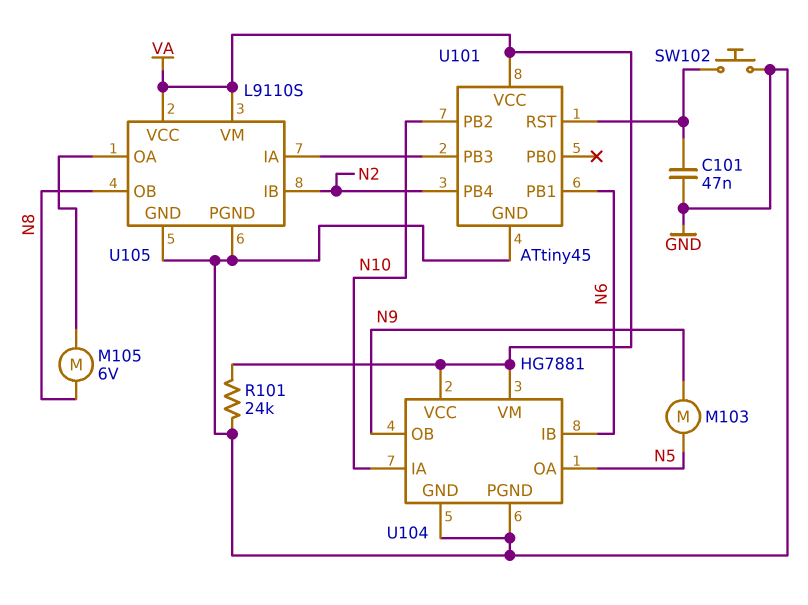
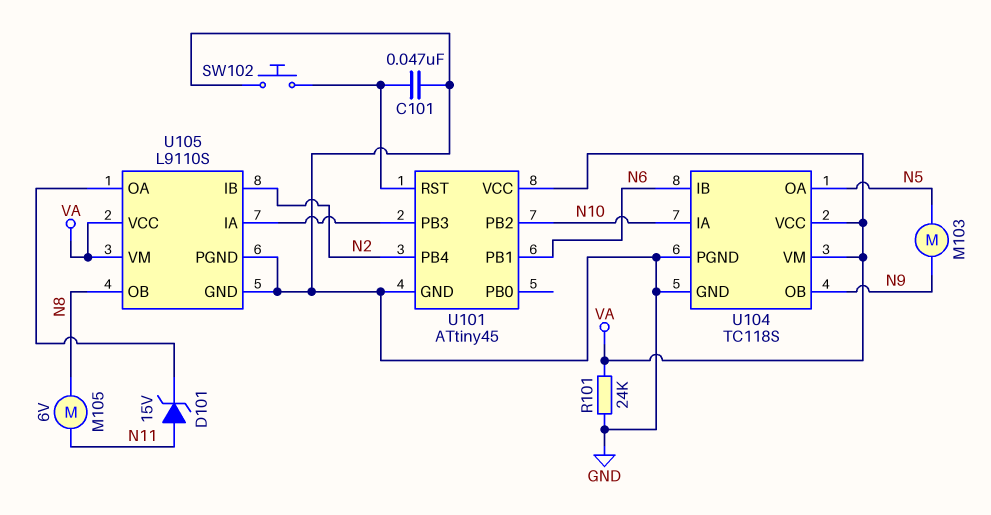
D101: none -> zener 15V (A N11, K U105/OA)
M105: motor 6V (N8, U105/OA) -> motor 6V (N8, N11)
U104: HG7881 -> TC118S

